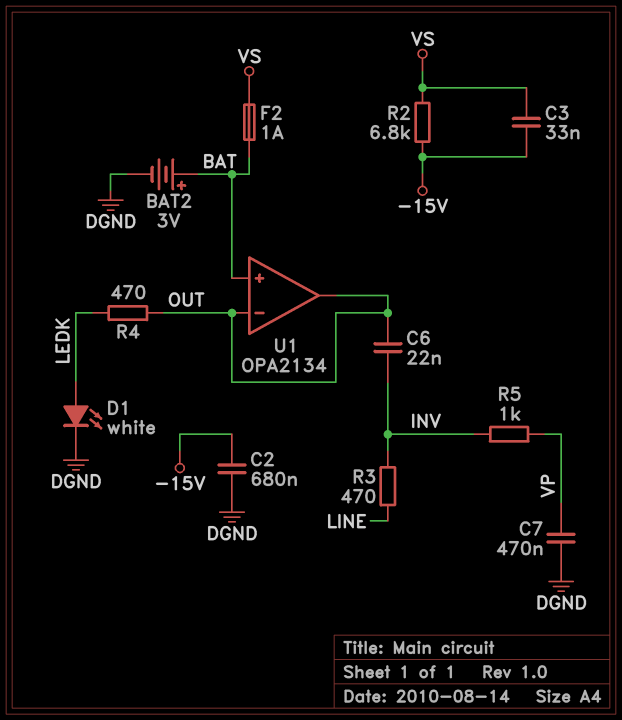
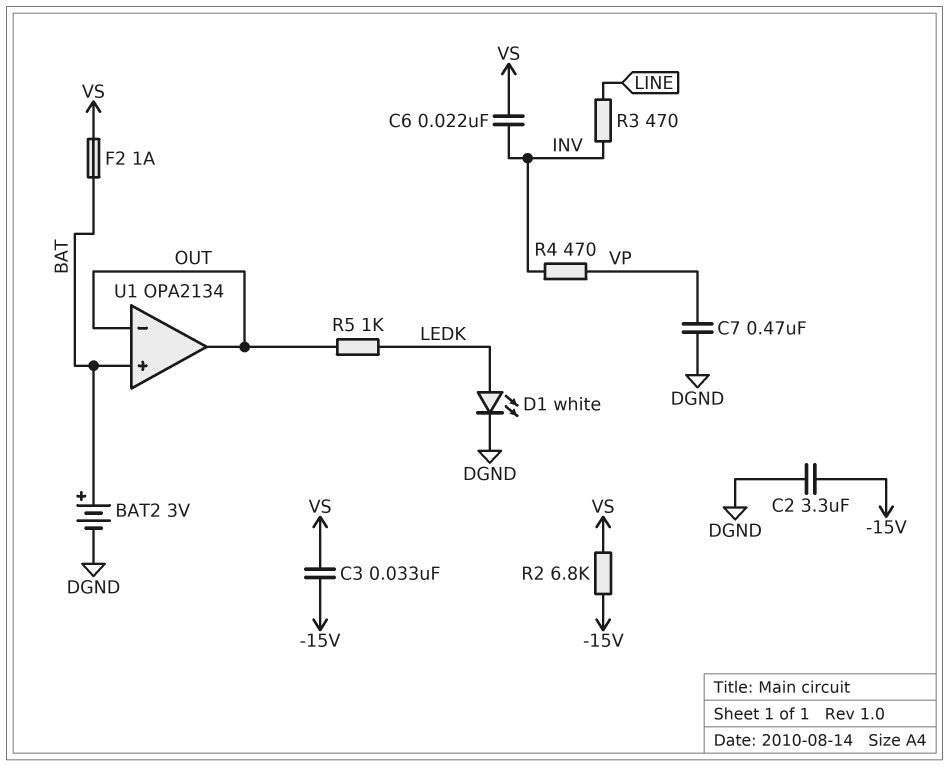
C2: 680nF (-15V, DGND) -> 3.3uF (-15V, DGND)
C6: 22nF (INV, OUT) -> 22nF (INV, VS)
R4: 470 (LEDK, OUT) -> 470 (INV, VP)
R5: 1k (INV, VP) -> 1k (LEDK, OUT)

